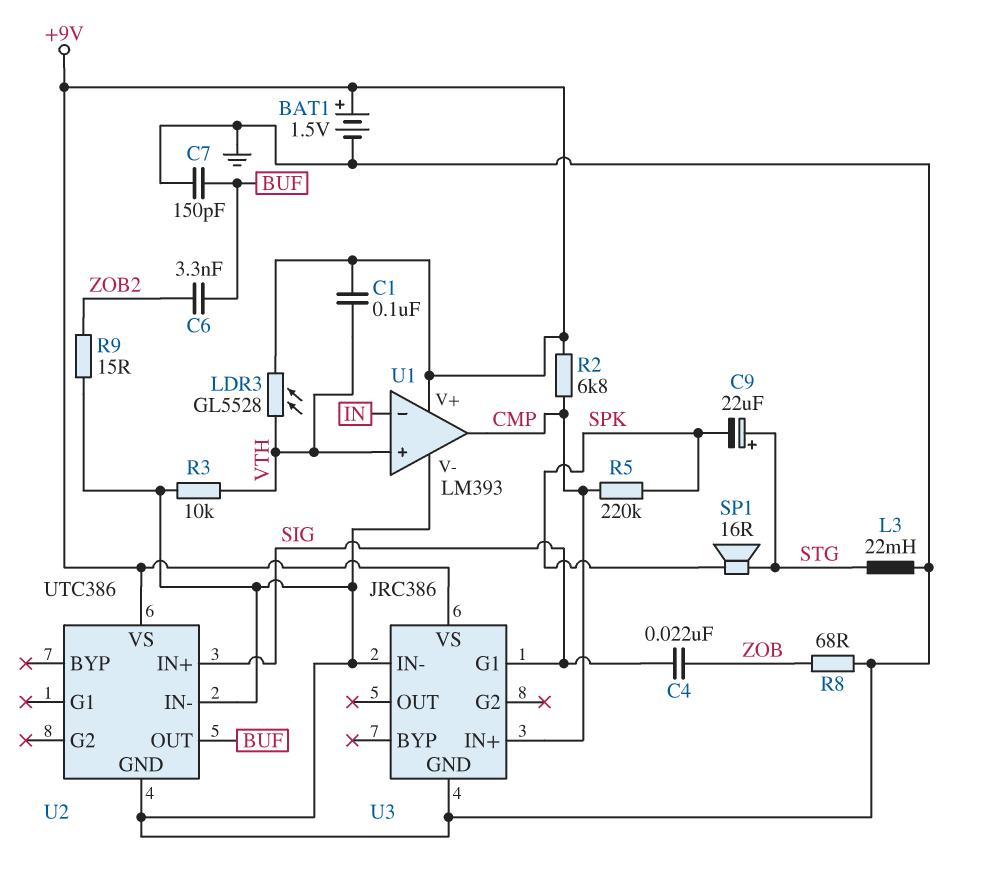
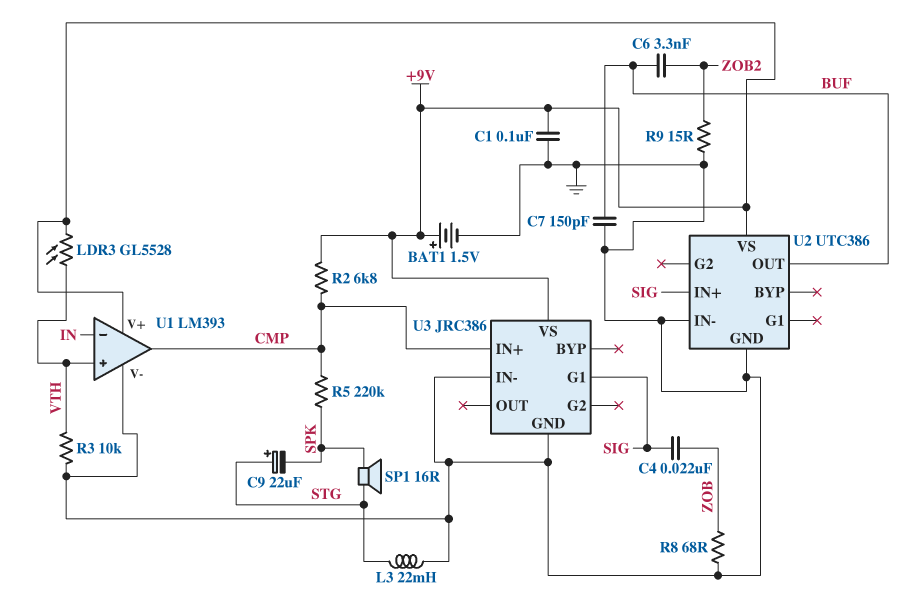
C1: 100nF (+9V, VTH) -> 100nF (+9V, GND)

